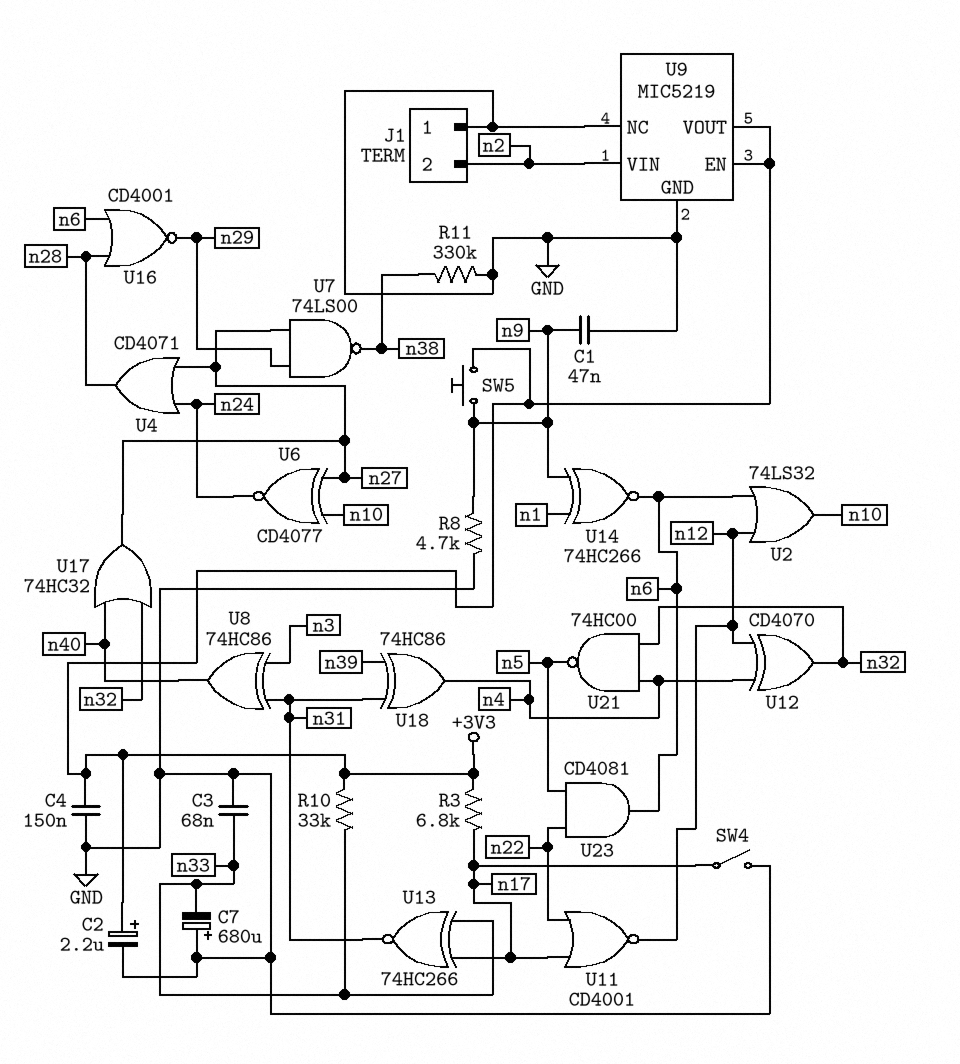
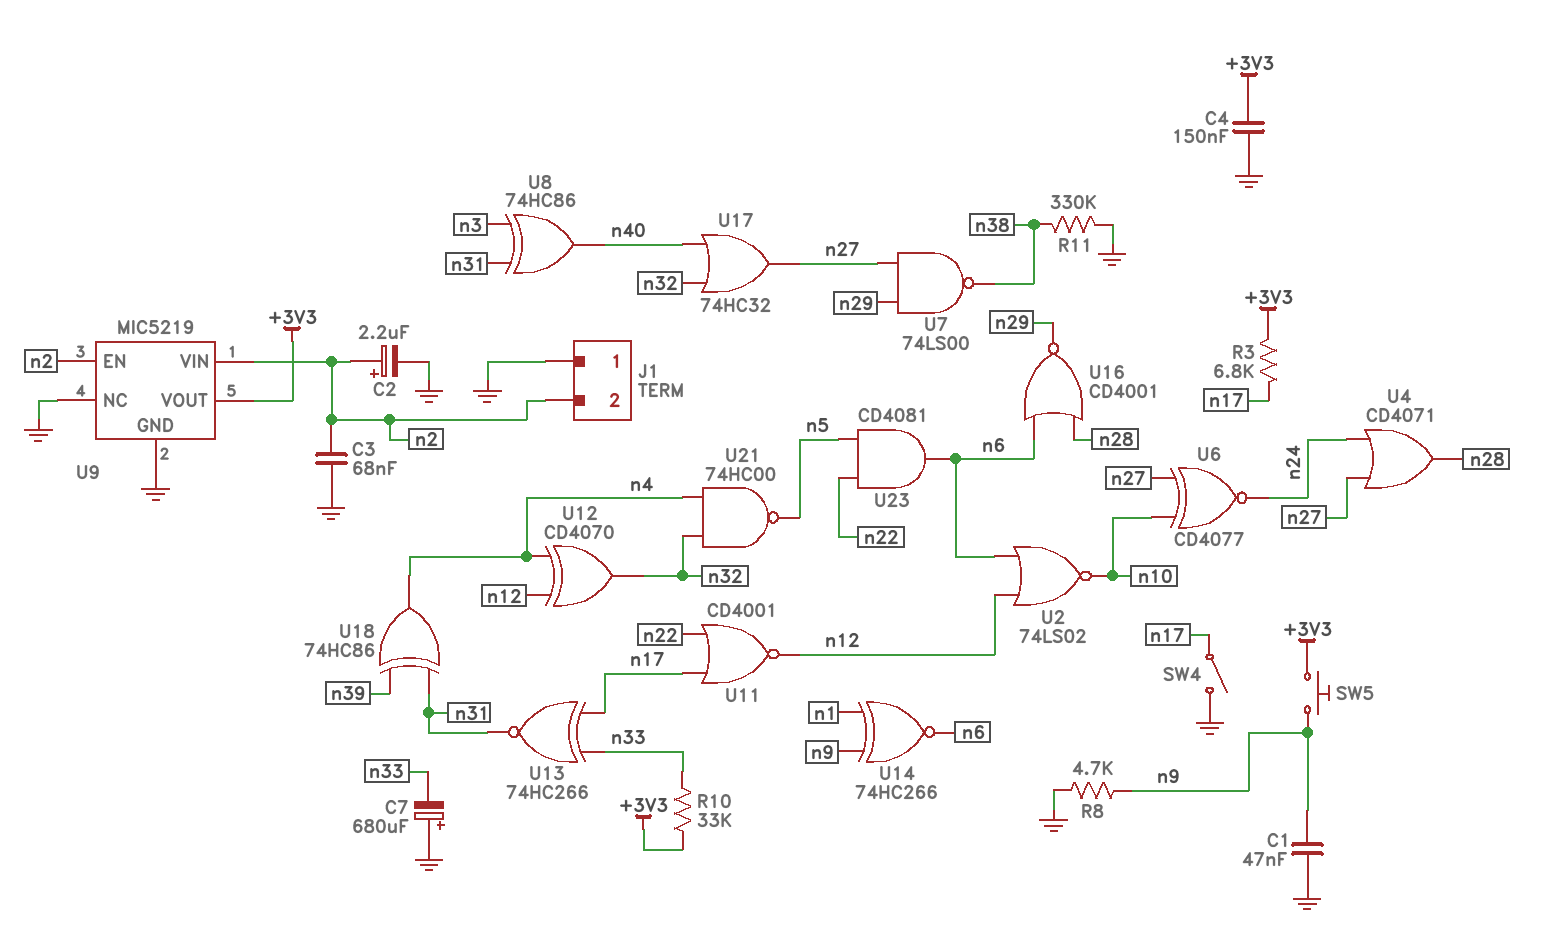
C2: 2.2uF (plus +3V3, minus GND) -> 2.2uF (plus n2, minus GND)
C3: 68nF (GND, n33) -> 68nF (GND, n2)
U2: OR 74LS32 (in n6, in n12, out n10) -> NOR 74LS02 (in n6, in n12, out n10)
U9 pin EN: +3V3 -> n2

